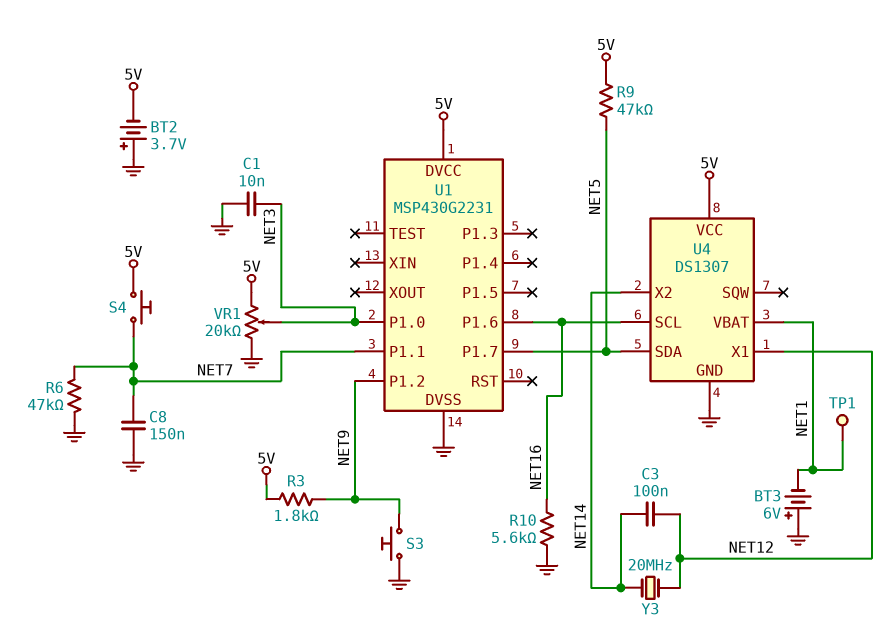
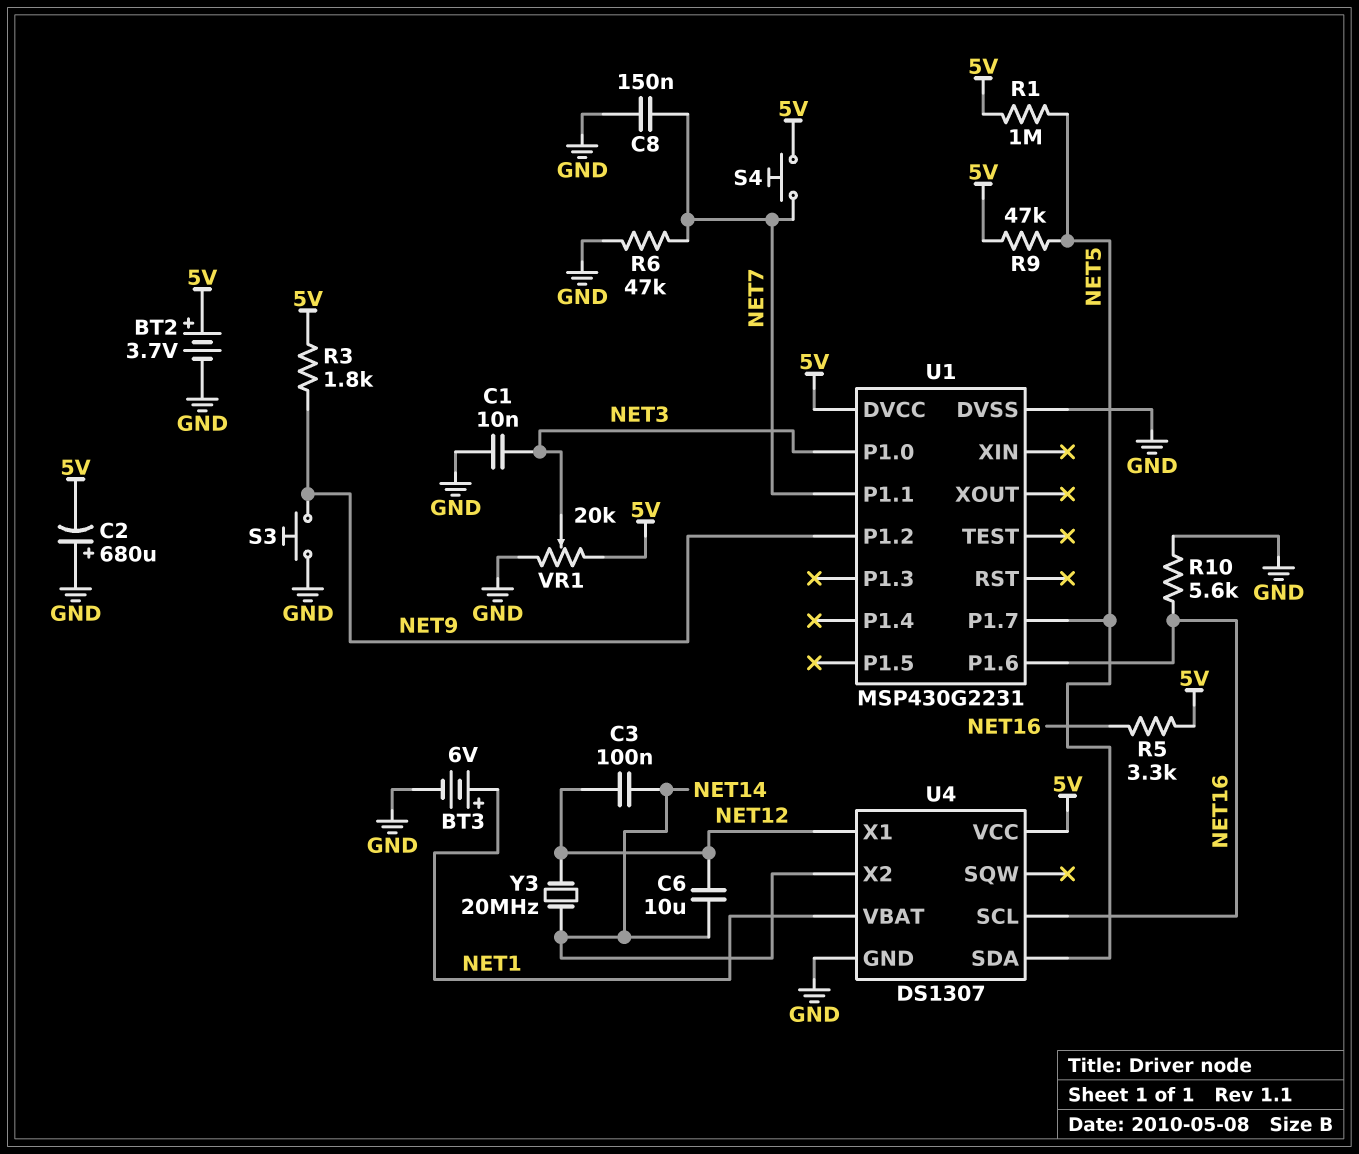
BT2: 3.7V (plus GND, minus 5V) -> 3.7V (plus 5V, minus GND)
BT3: 6V (plus GND, minus NET1) -> 6V (plus NET1, minus GND)
C2: none -> 680uF (plus GND, minus 5V)
C6: none -> 10uF (NET12, NET14)
R1: none -> 1M (5V, NET5)
R5: none -> 3.3k (5V, NET16)
TP1: test point (NET1) -> none

